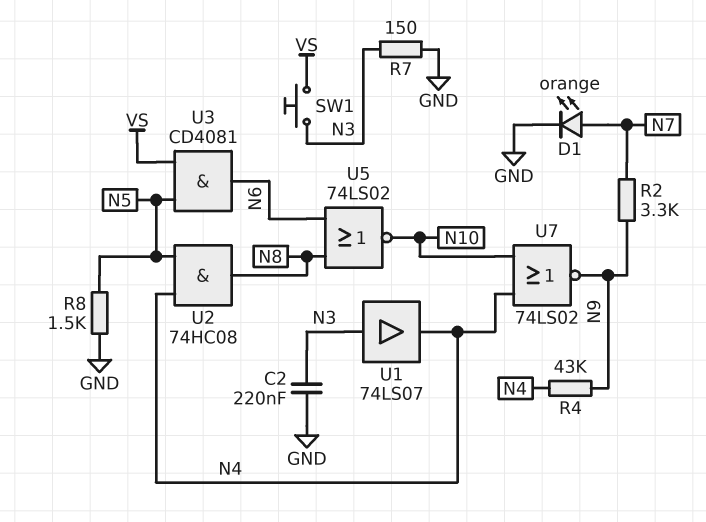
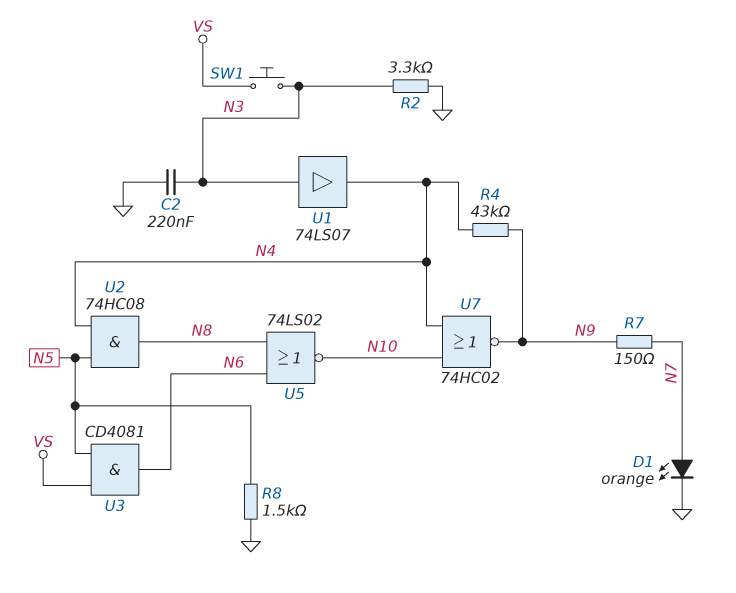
R2: 3.3k (N7, N9) -> 3.3k (GND, N3)
R7: 150 (GND, N3) -> 150 (N7, N9)
U7: NOR 74LS02 (in N4, in N10, out N9) -> NOR 74HC02 (in N4, in N10, out N9)

